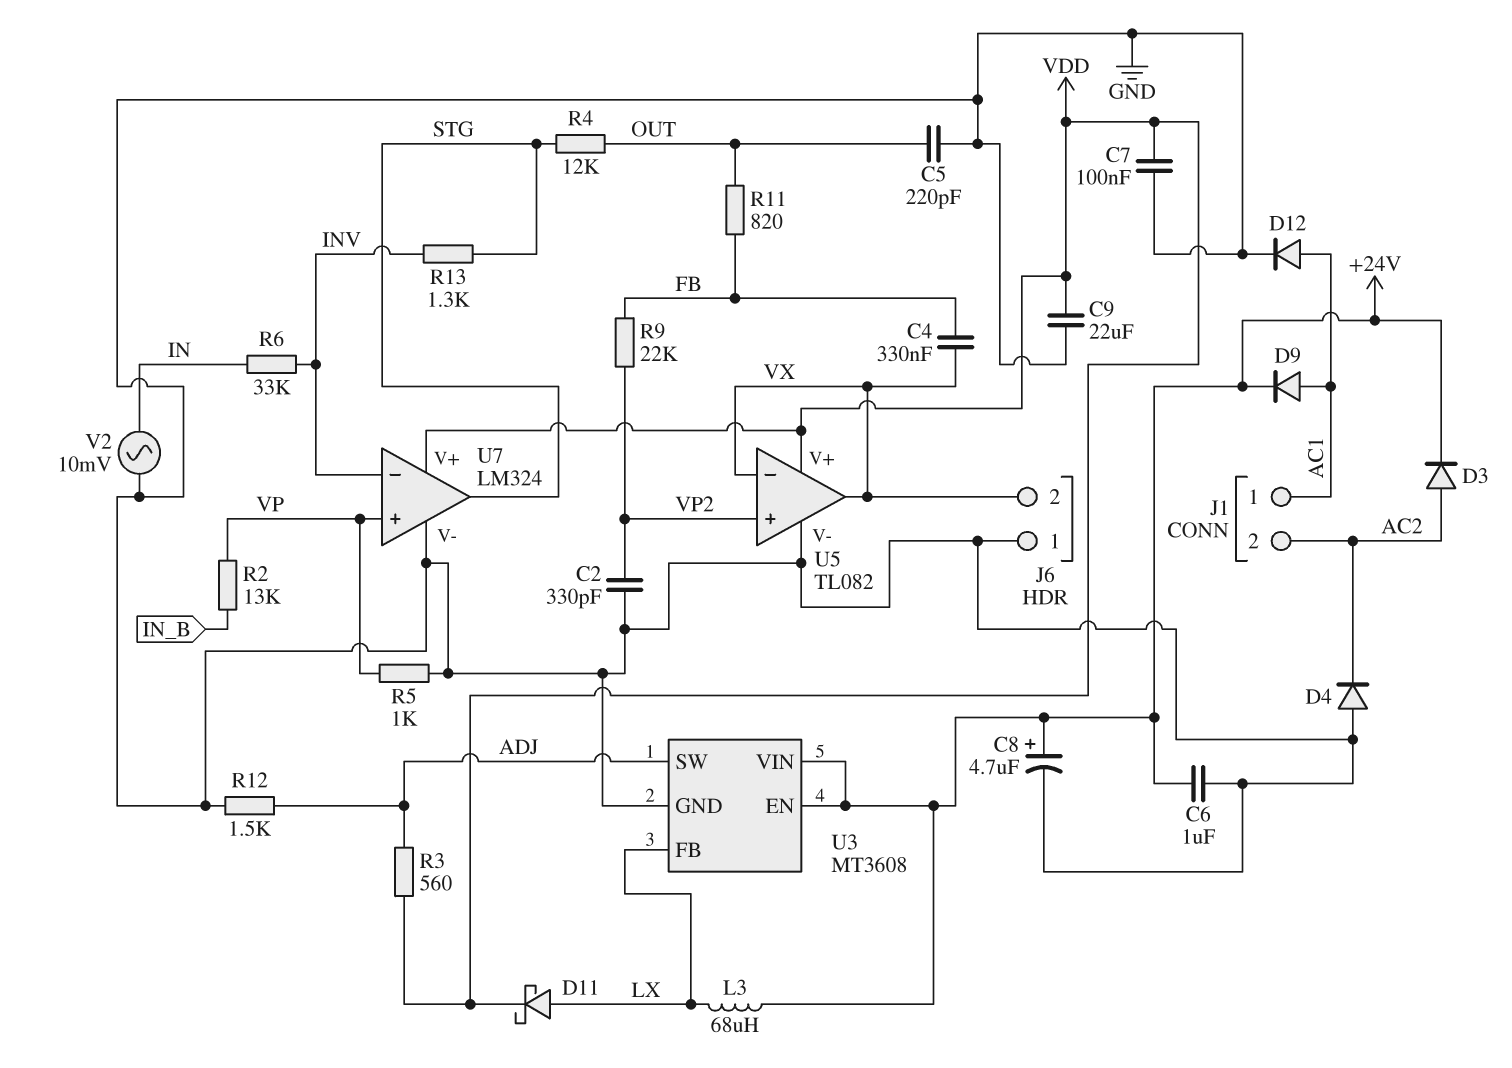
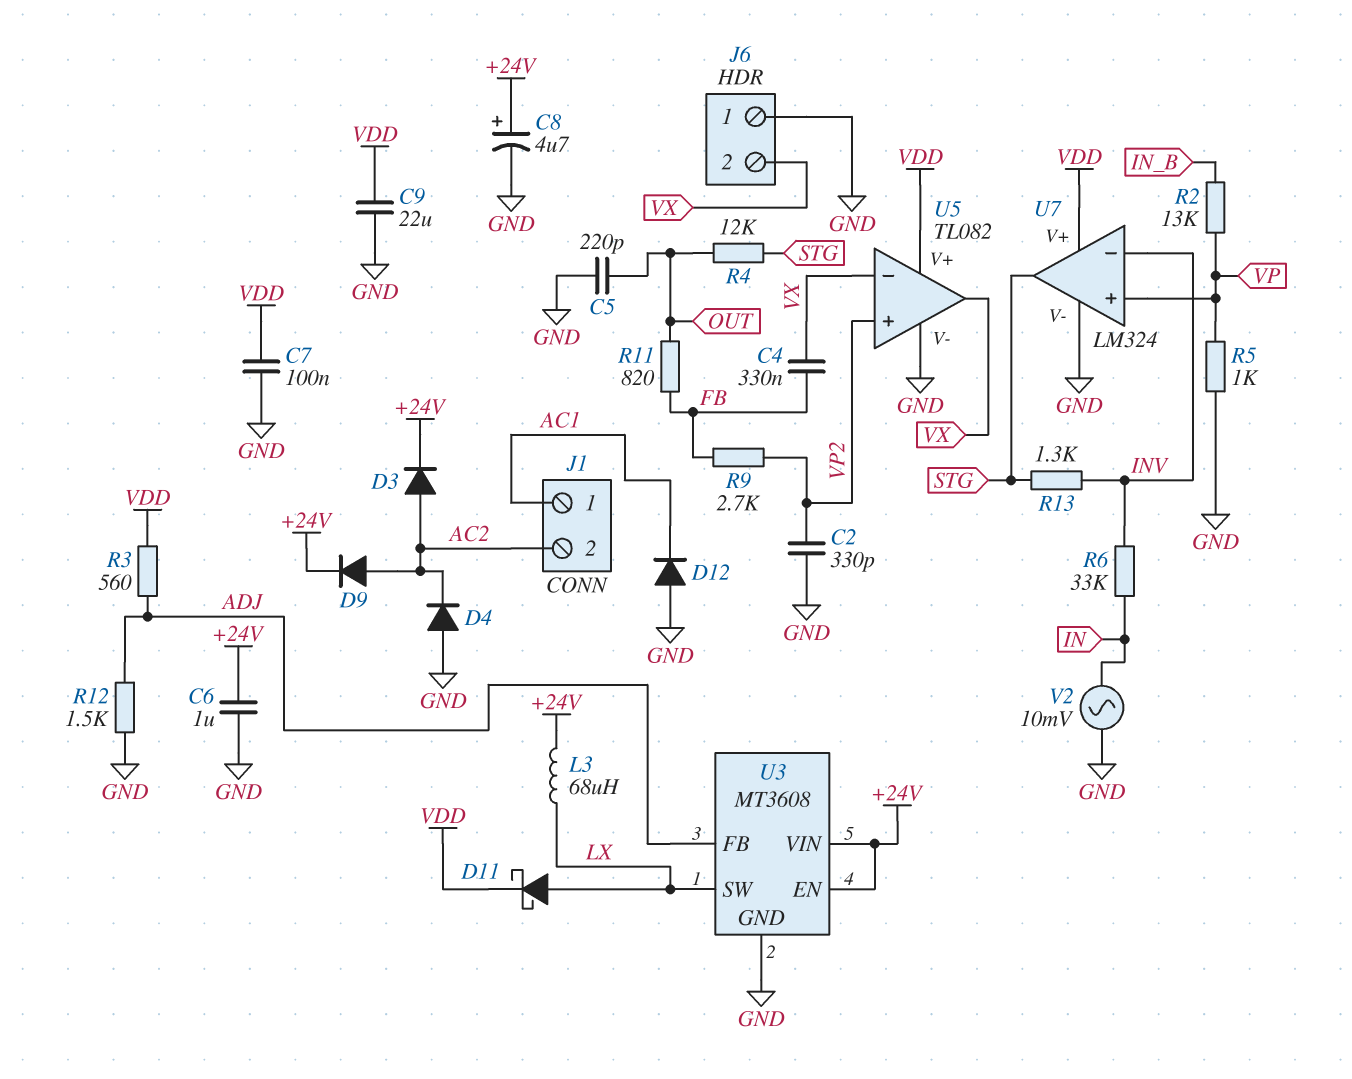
D9: diode (A AC1, K +24V) -> diode (A AC2, K +24V)
D12: diode (A AC1, K GND) -> diode (A GND, K AC1)
R9: 22k (FB, VP2) -> 2.7k (FB, VP2)
U3 pin FB: LX -> ADJ
U3 pin SW: ADJ -> LX

